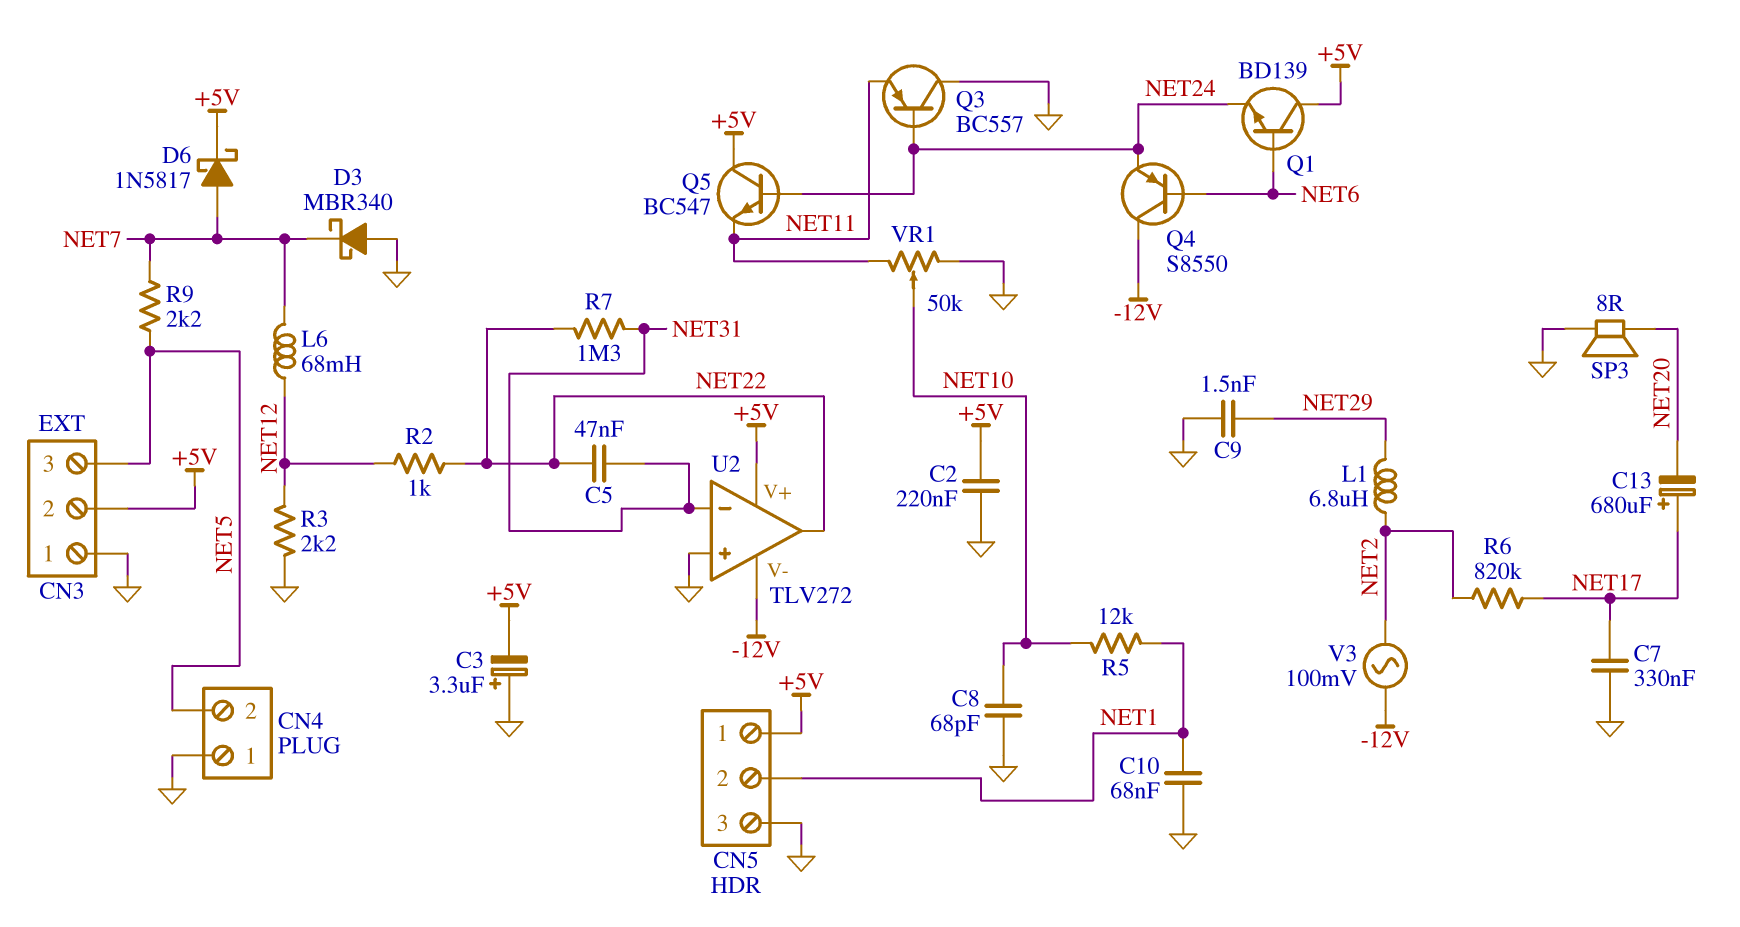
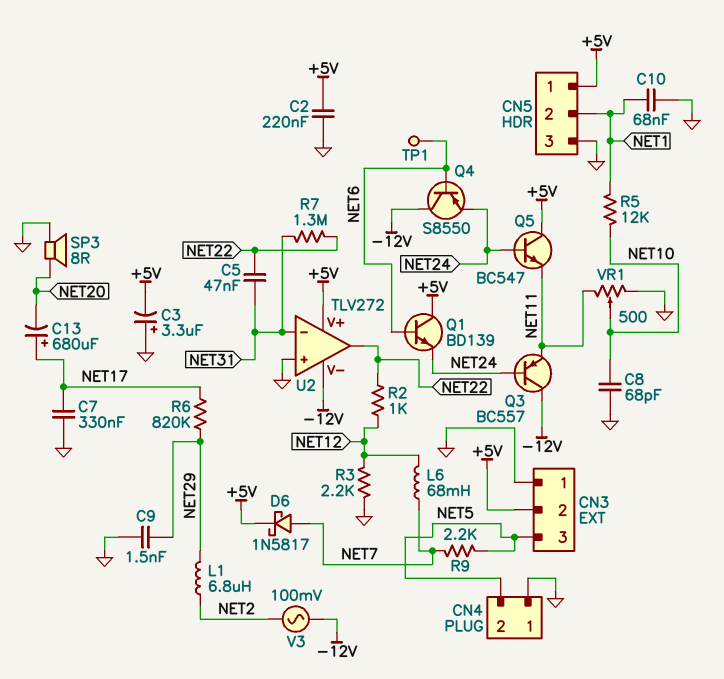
D3: schottky MBR340 (A GND, K NET7) -> none
Q3: PNP BC557 (B NET24, C GND, E NET11) -> PNP BC557 (B NET24, C -12V, E NET11)
R6: 820k (NET2, NET17) -> 820k (NET17, NET29)
TP1: none -> test point (NET6)
VR1: 50k (GND, NET11, wiper NET10) -> 500 (GND, NET11, wiper NET10)

